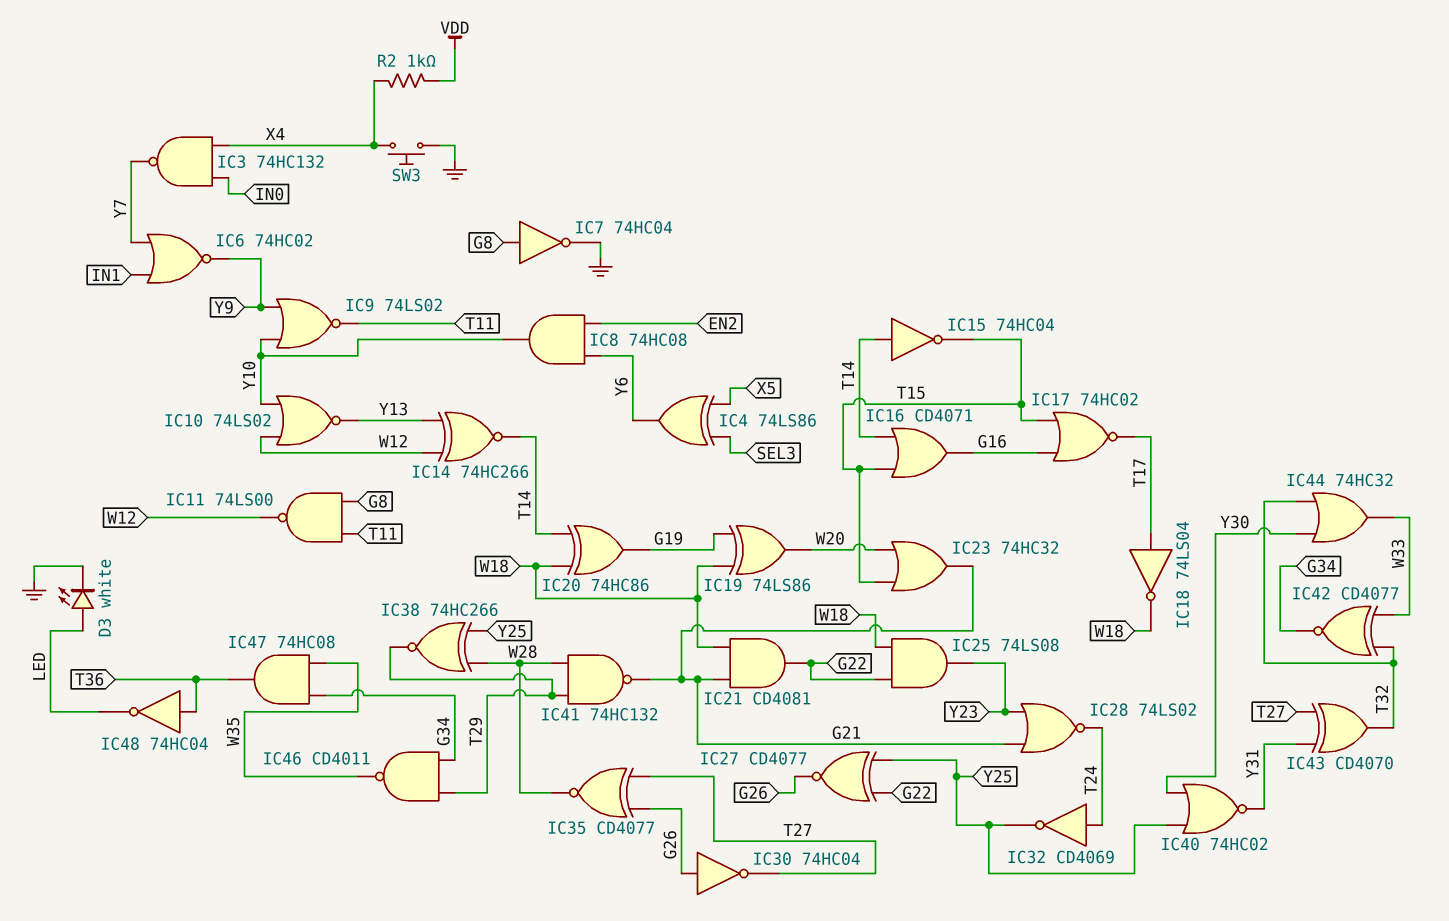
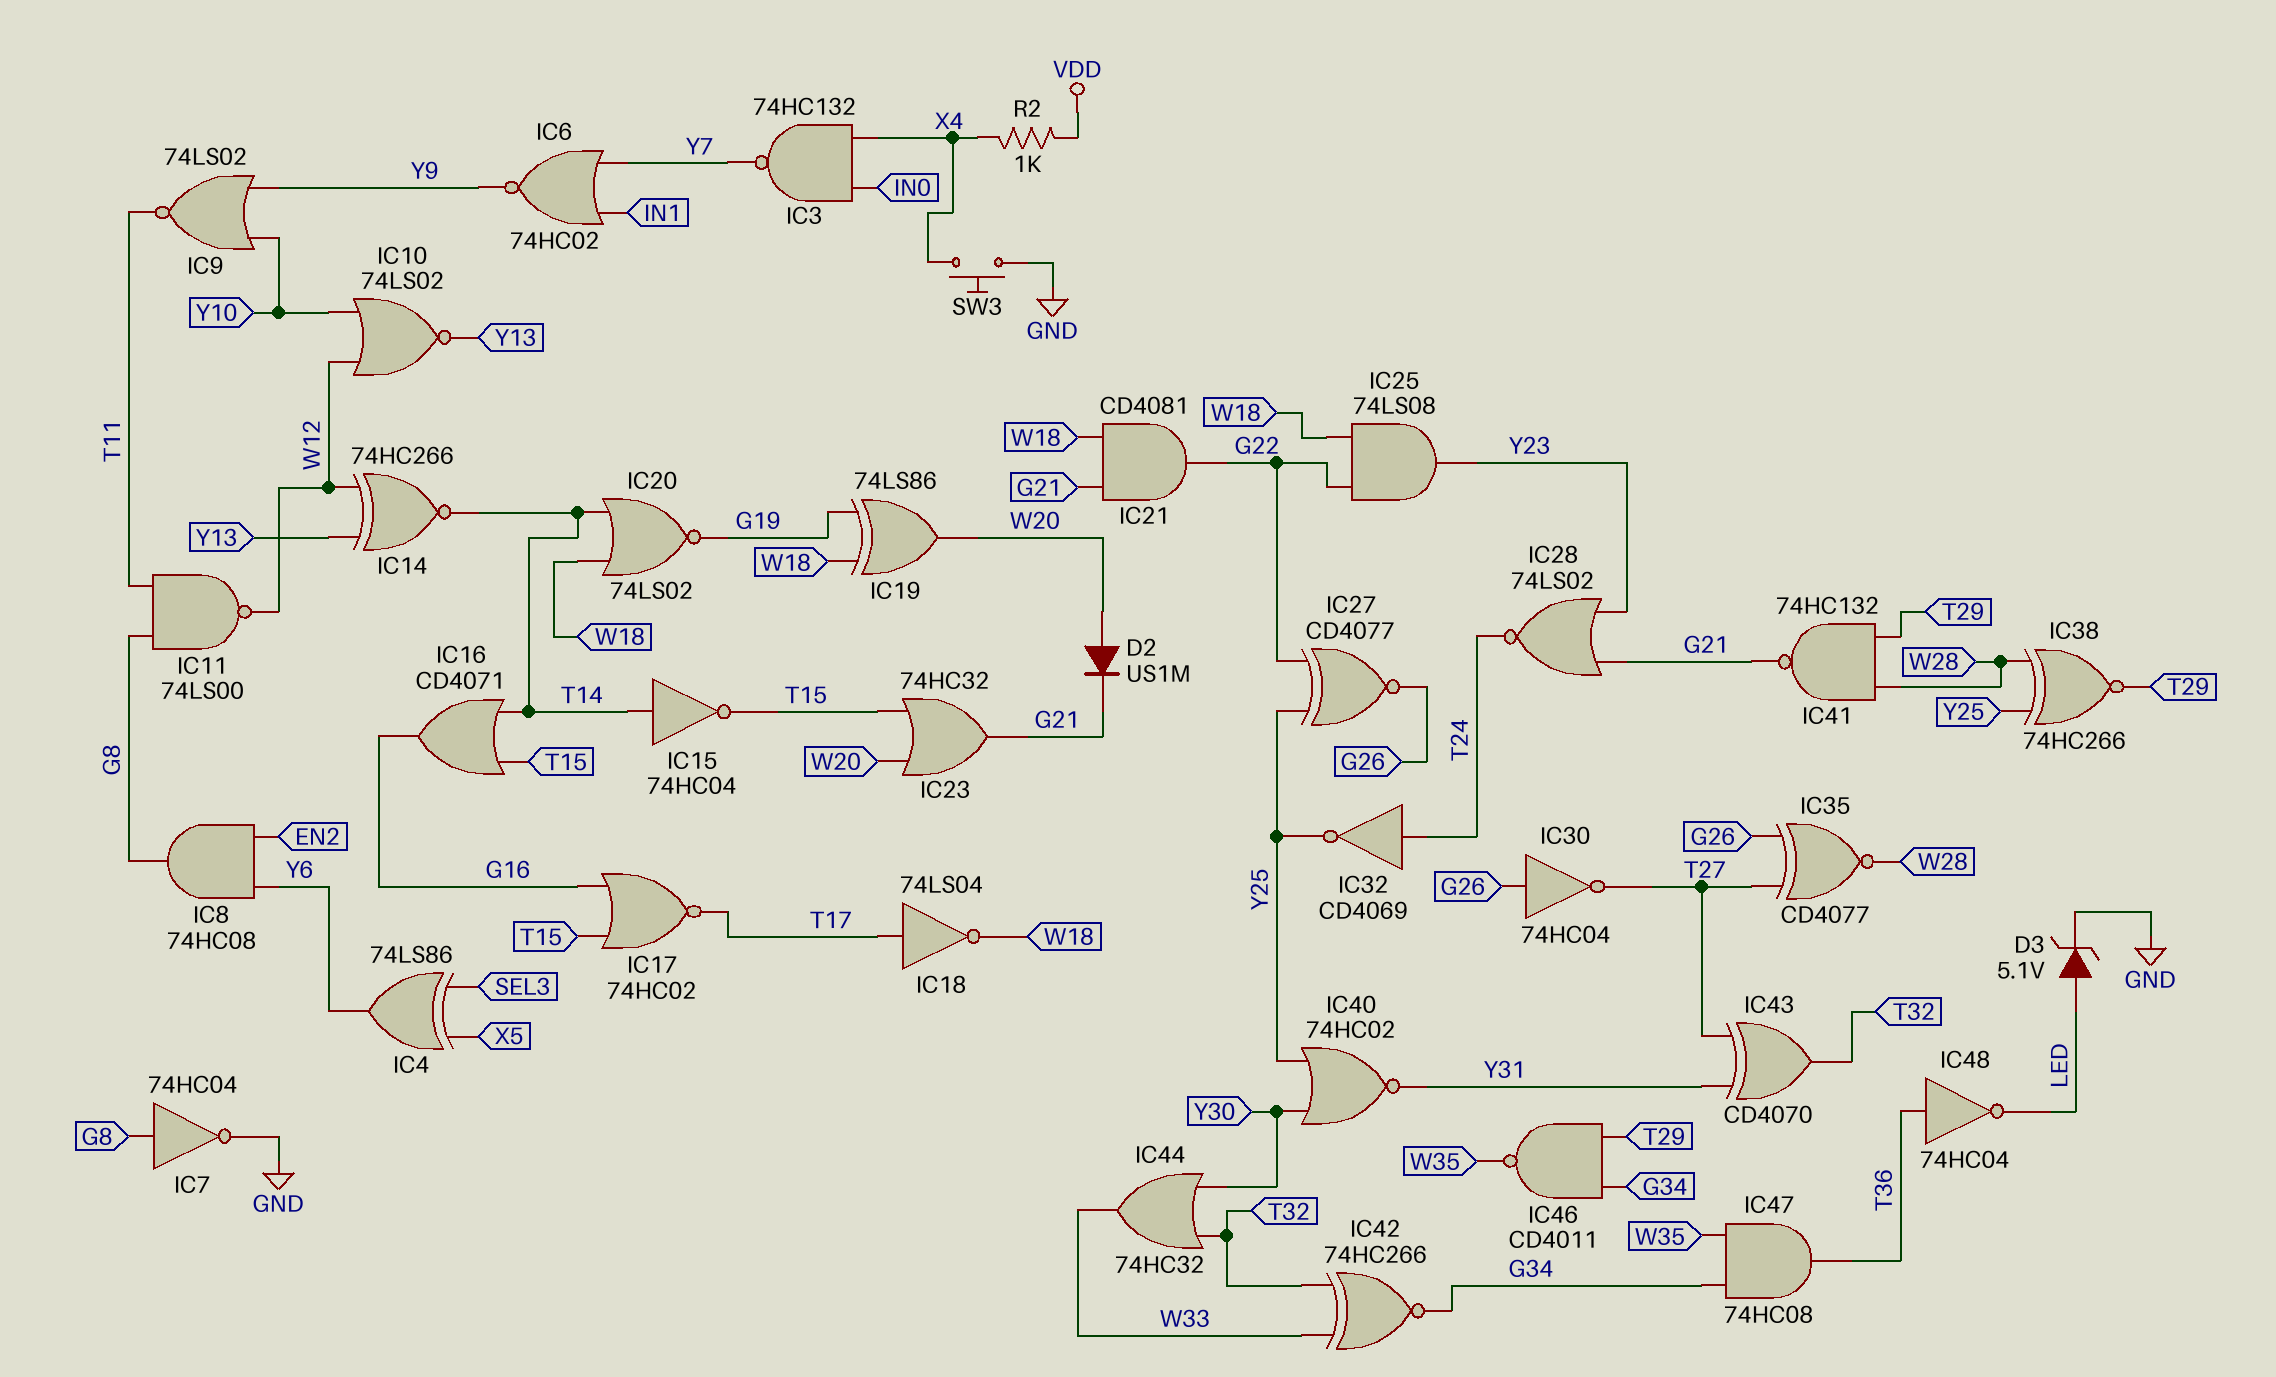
D2: none -> diode US1M (A W20, K G21)
D3: LED white (A LED, K GND) -> zener 5.1V (A LED, K GND)
IC8: AND 74HC08 (in EN2, in Y6, out Y10) -> AND 74HC08 (in EN2, in Y6, out G8)
IC20: XOR 74HC86 (in T14, in W18, out G19) -> NOR 74LS02 (in T14, in W18, out G19)
IC42: XNOR CD4077 (in T32, in W33, out G34) -> XNOR 74HC266 (in T32, in W33, out G34)

